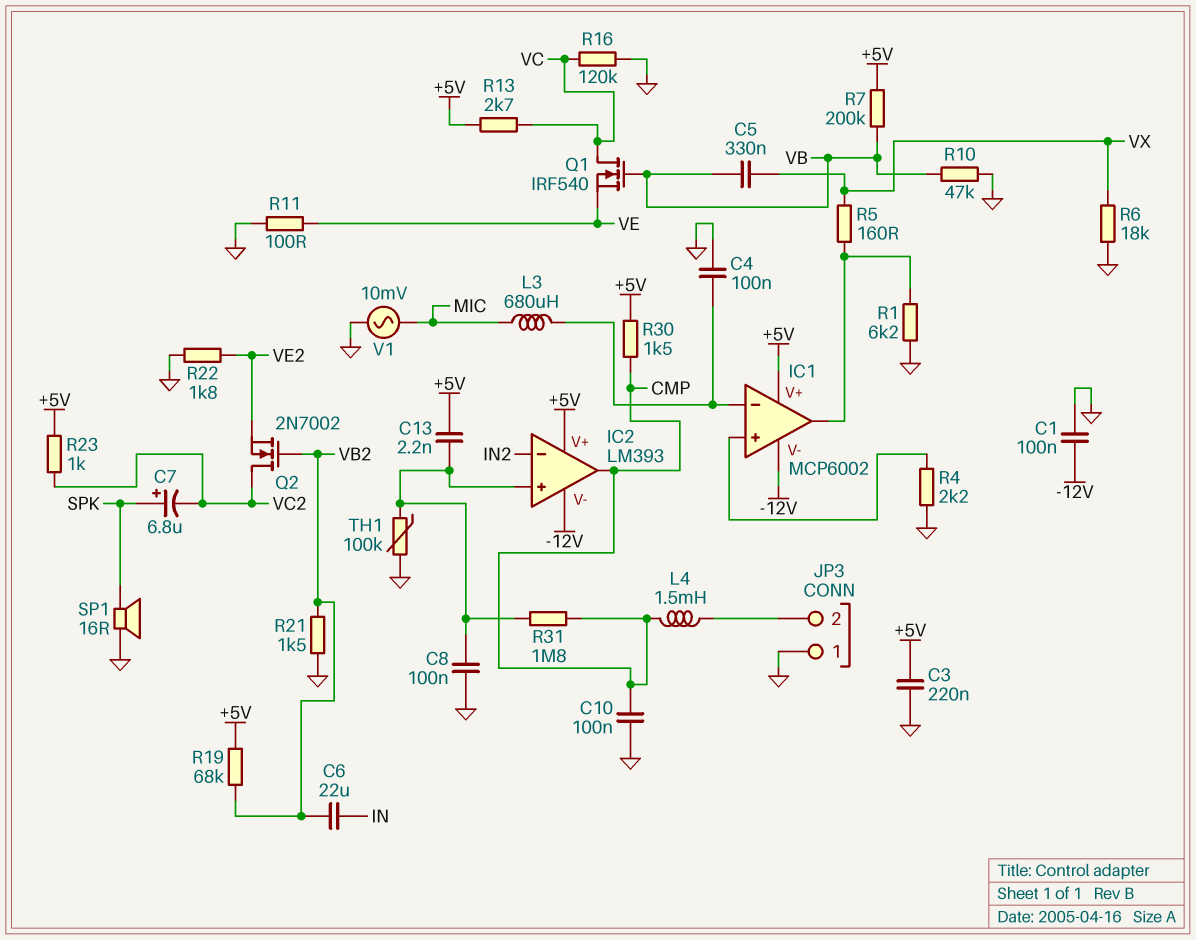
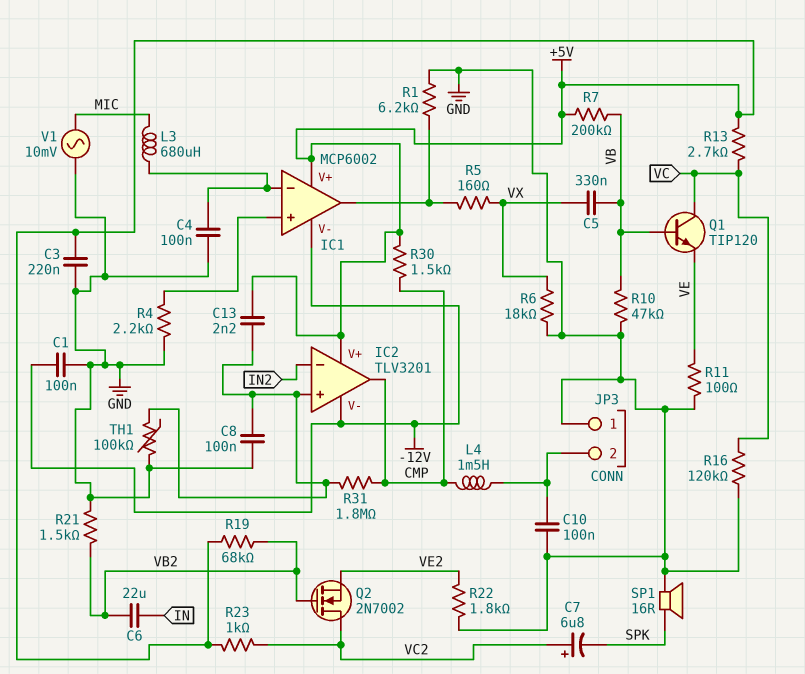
C7: 6.8uF (plus SPK, minus VC2) -> 6.8uF (plus VC2, minus SPK)
C10: 100nF (CMP, GND) -> 100nF (GND, JP3/2)
IC2: LM393 -> TLV3201
Q1: NMOS IRF540 (G VB, D VC, S VE) -> NPN TIP120 (B VB, C VC, E VE)

